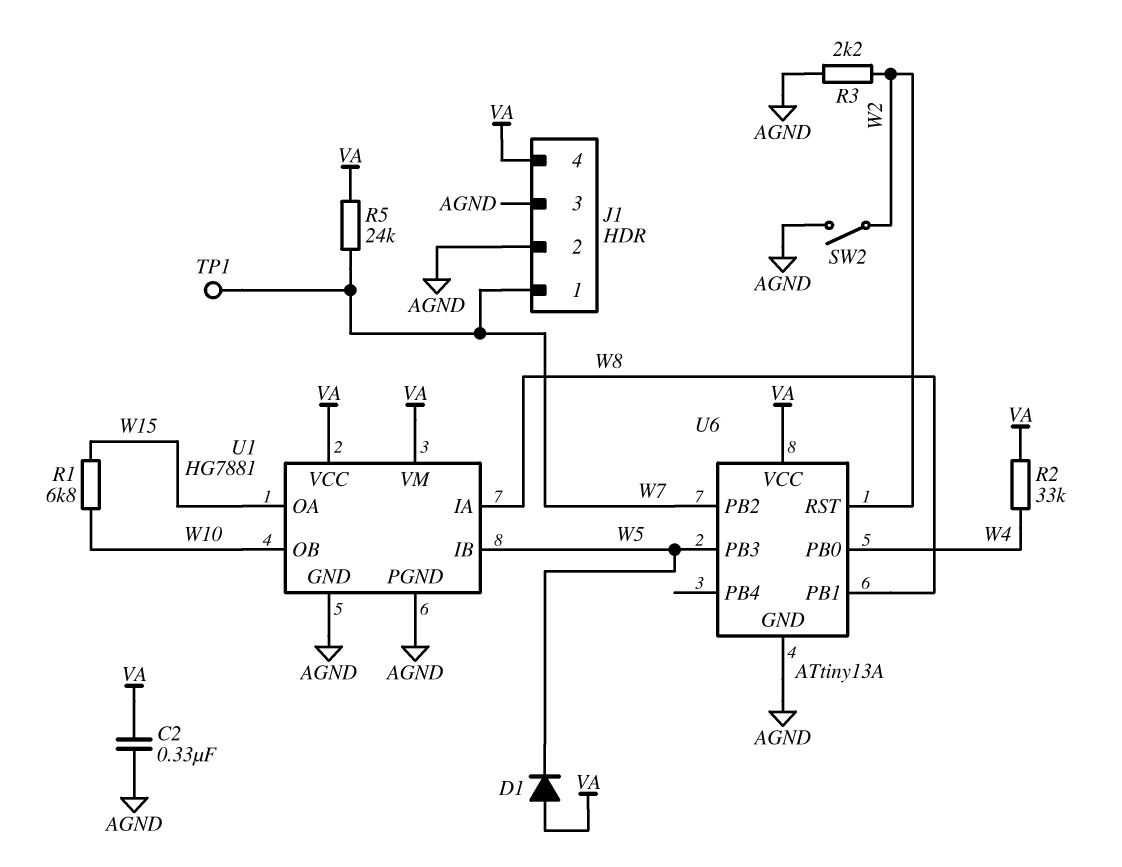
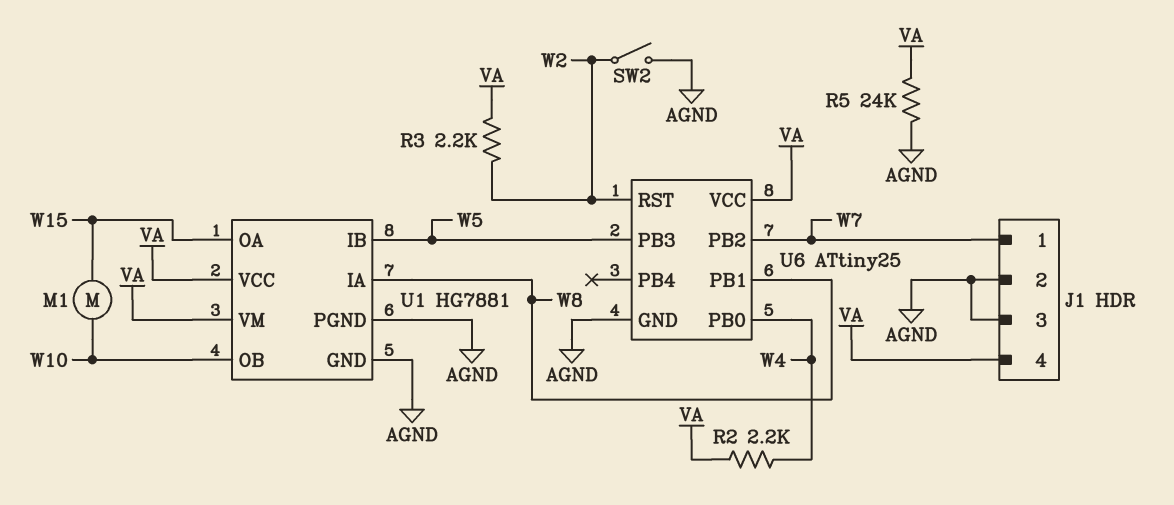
C2: 330nF (AGND, VA) -> none
D1: diode (A VA, K W5) -> none
M1: none -> motor (W10, W15)
R1: 6.8k (W10, W15) -> none
R2: 33k (VA, W4) -> 2.2k (VA, W4)
R3: 2.2k (AGND, W2) -> 2.2k (VA, W2)
R5: 24k (VA, W7) -> 24k (AGND, VA)
TP1: test point (W7) -> none
U6: ATtiny13A -> ATtiny25

